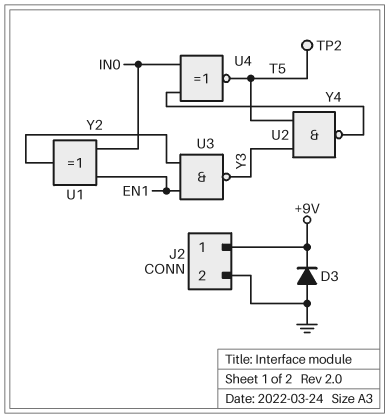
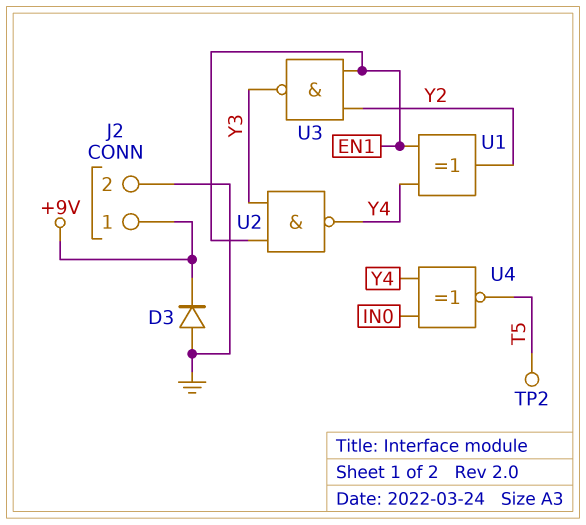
U1: XOR (in EN1, in IN0, out Y2) -> XOR (in EN1, in Y4, out Y2)
U2: NAND (in T5, in Y3, out Y4) -> NAND (in EN1, in Y3, out Y4)

